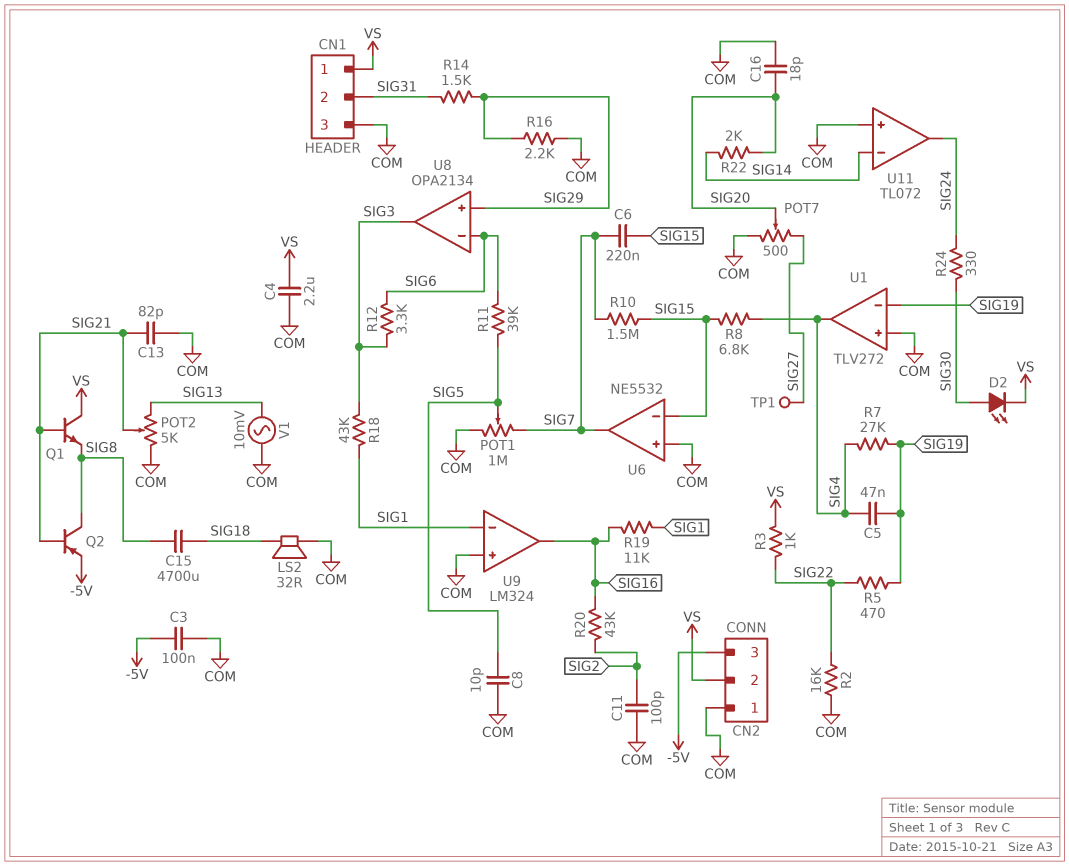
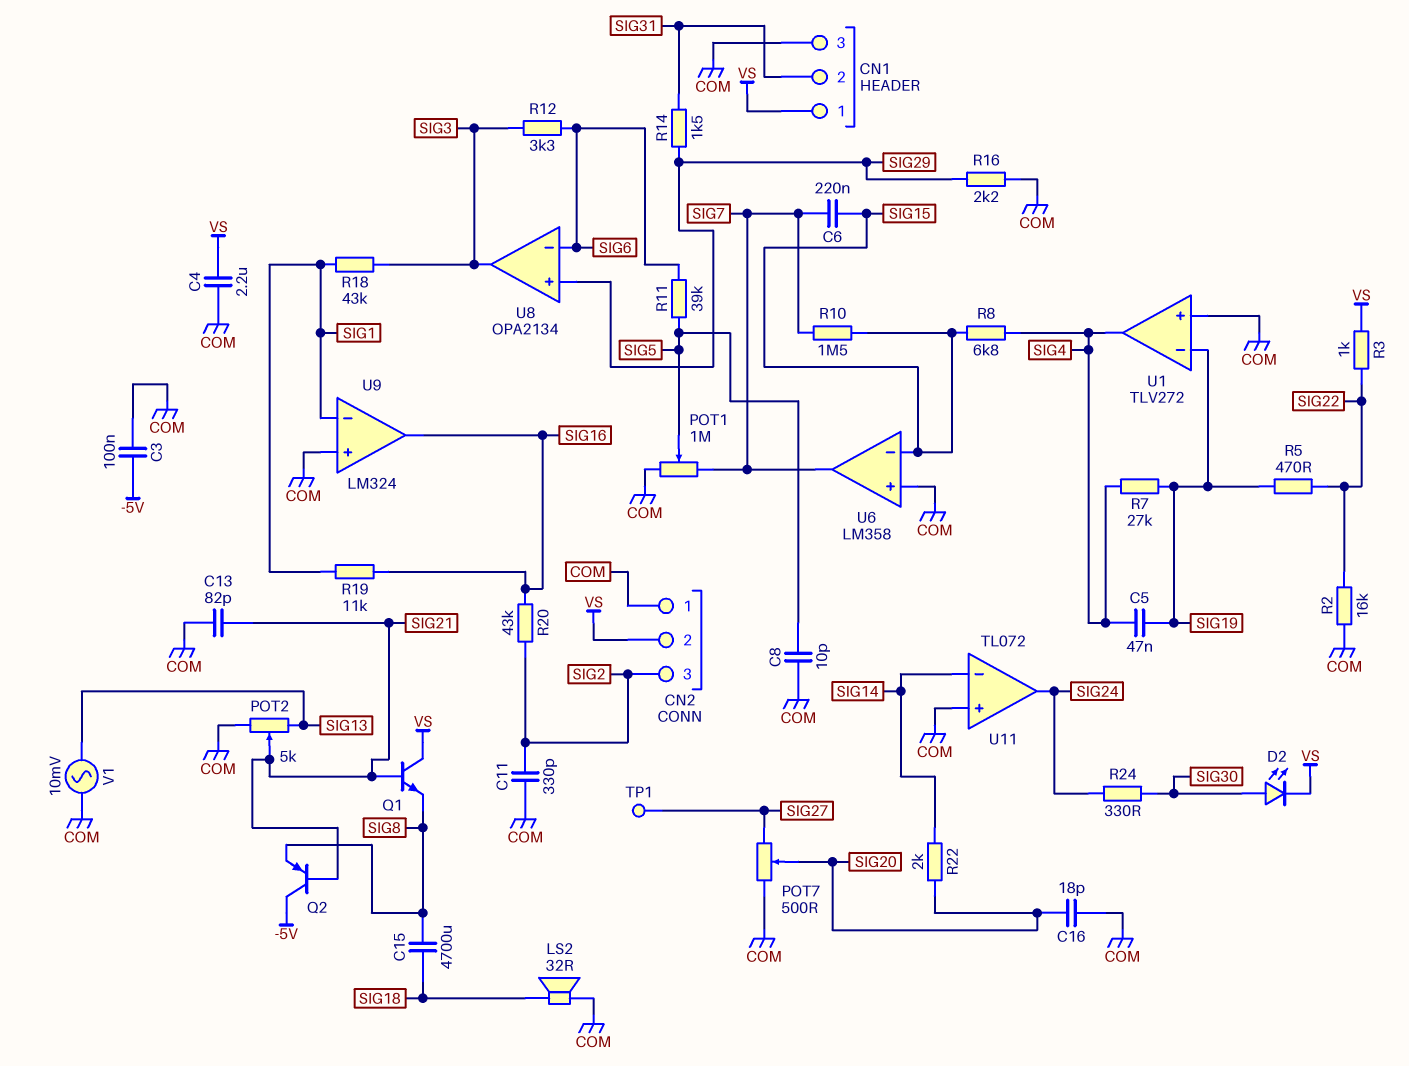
C11: 100pF (COM, SIG2) -> 330pF (COM, SIG2)
CN2 pin 3: -5V -> SIG2
Q2: PNP (B SIG21, C SIG8, E -5V) -> PNP (B SIG21, C -5V, E SIG8)
U6: NE5532 -> LM358

